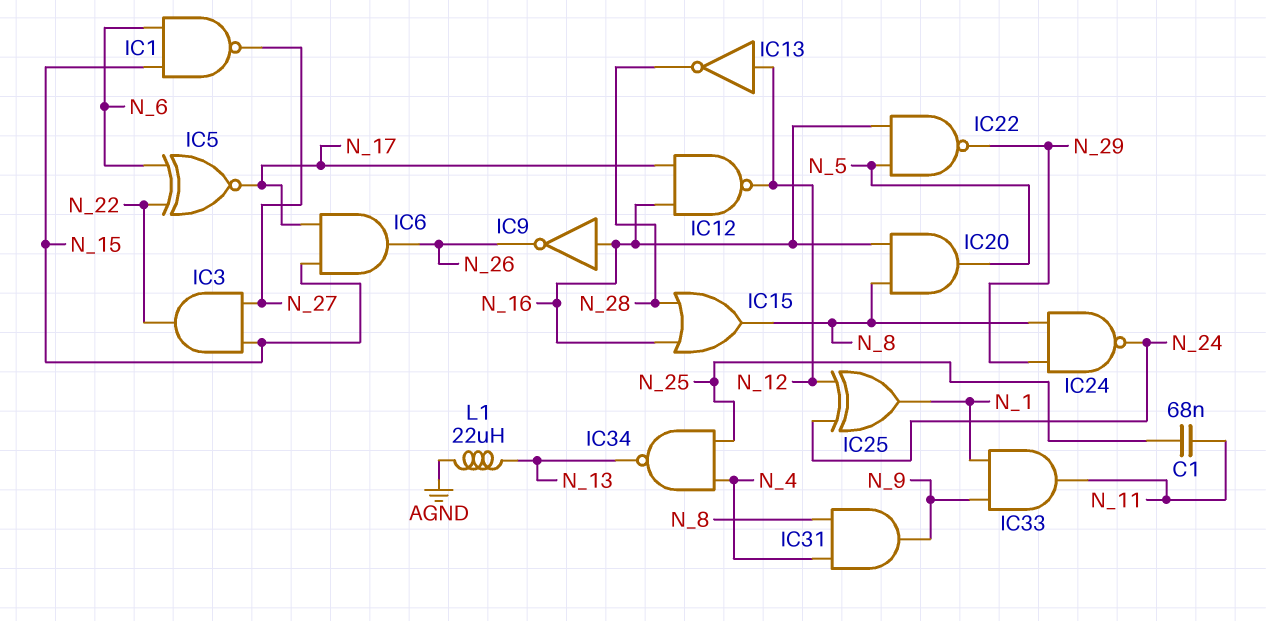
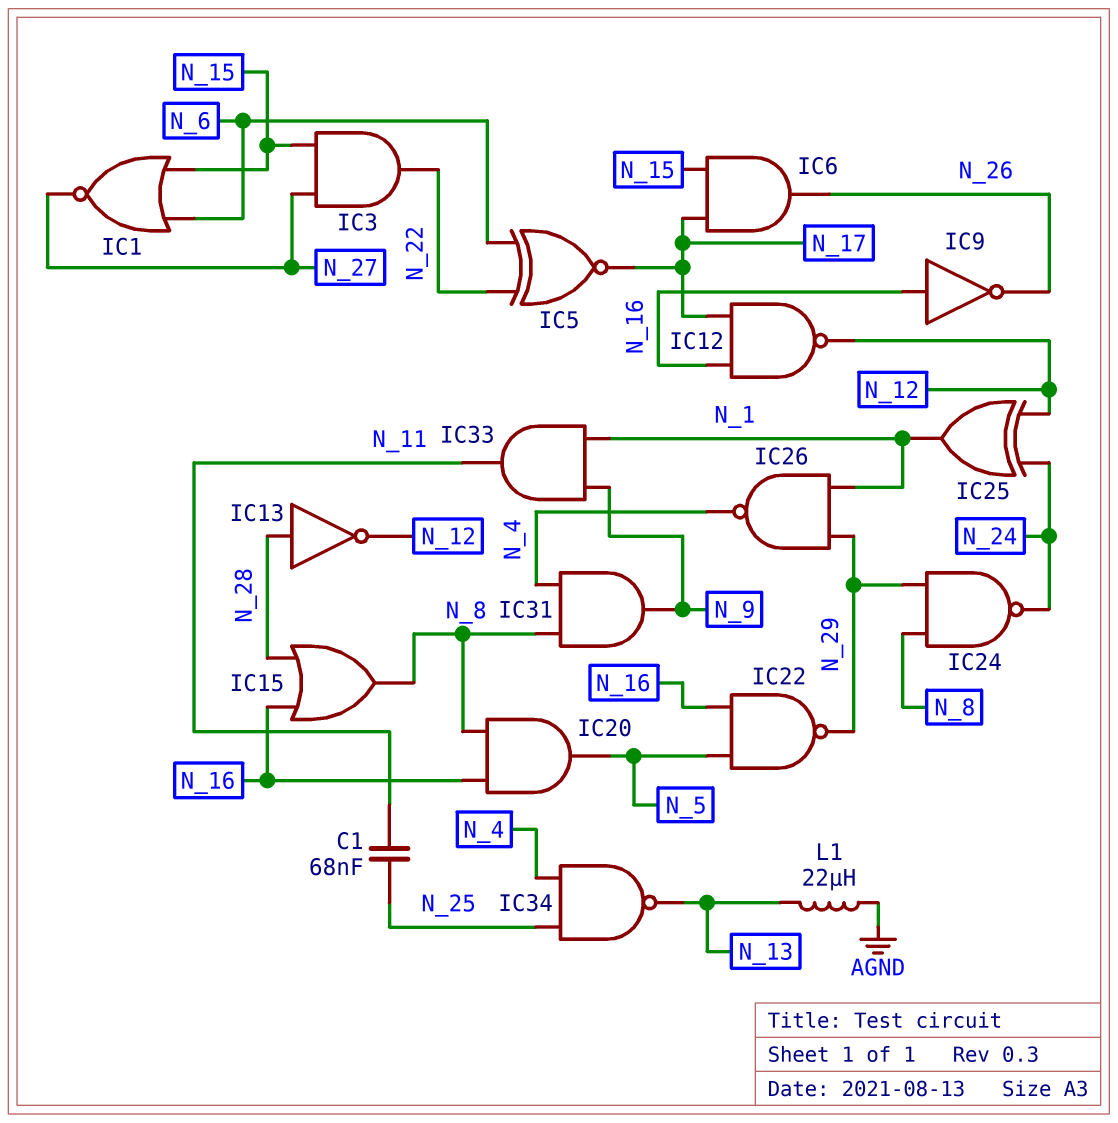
IC1: NAND (in N_6, in N_15, out N_27) -> NOR (in N_6, in N_15, out N_27)
IC13: NOT (in N_12, out N_28) -> NOT (in N_28, out N_12)
IC26: none -> NAND (in N_1, in N_29, out N_4)

